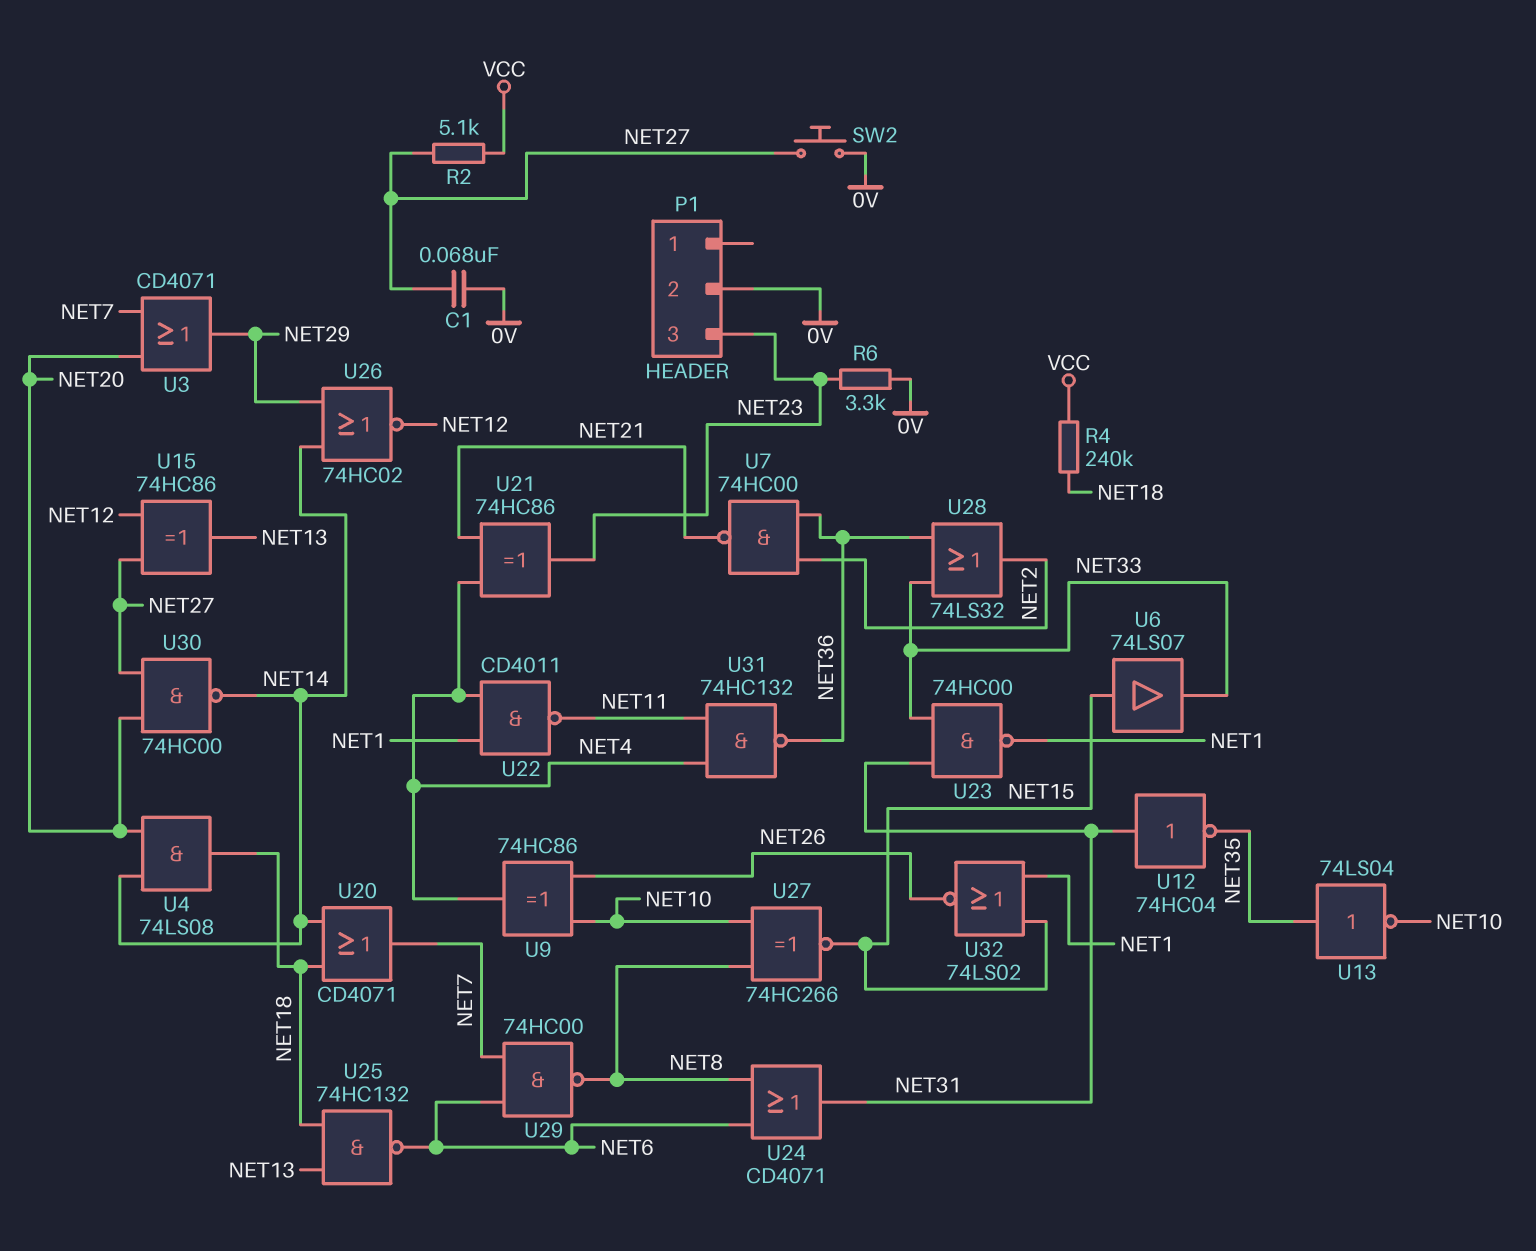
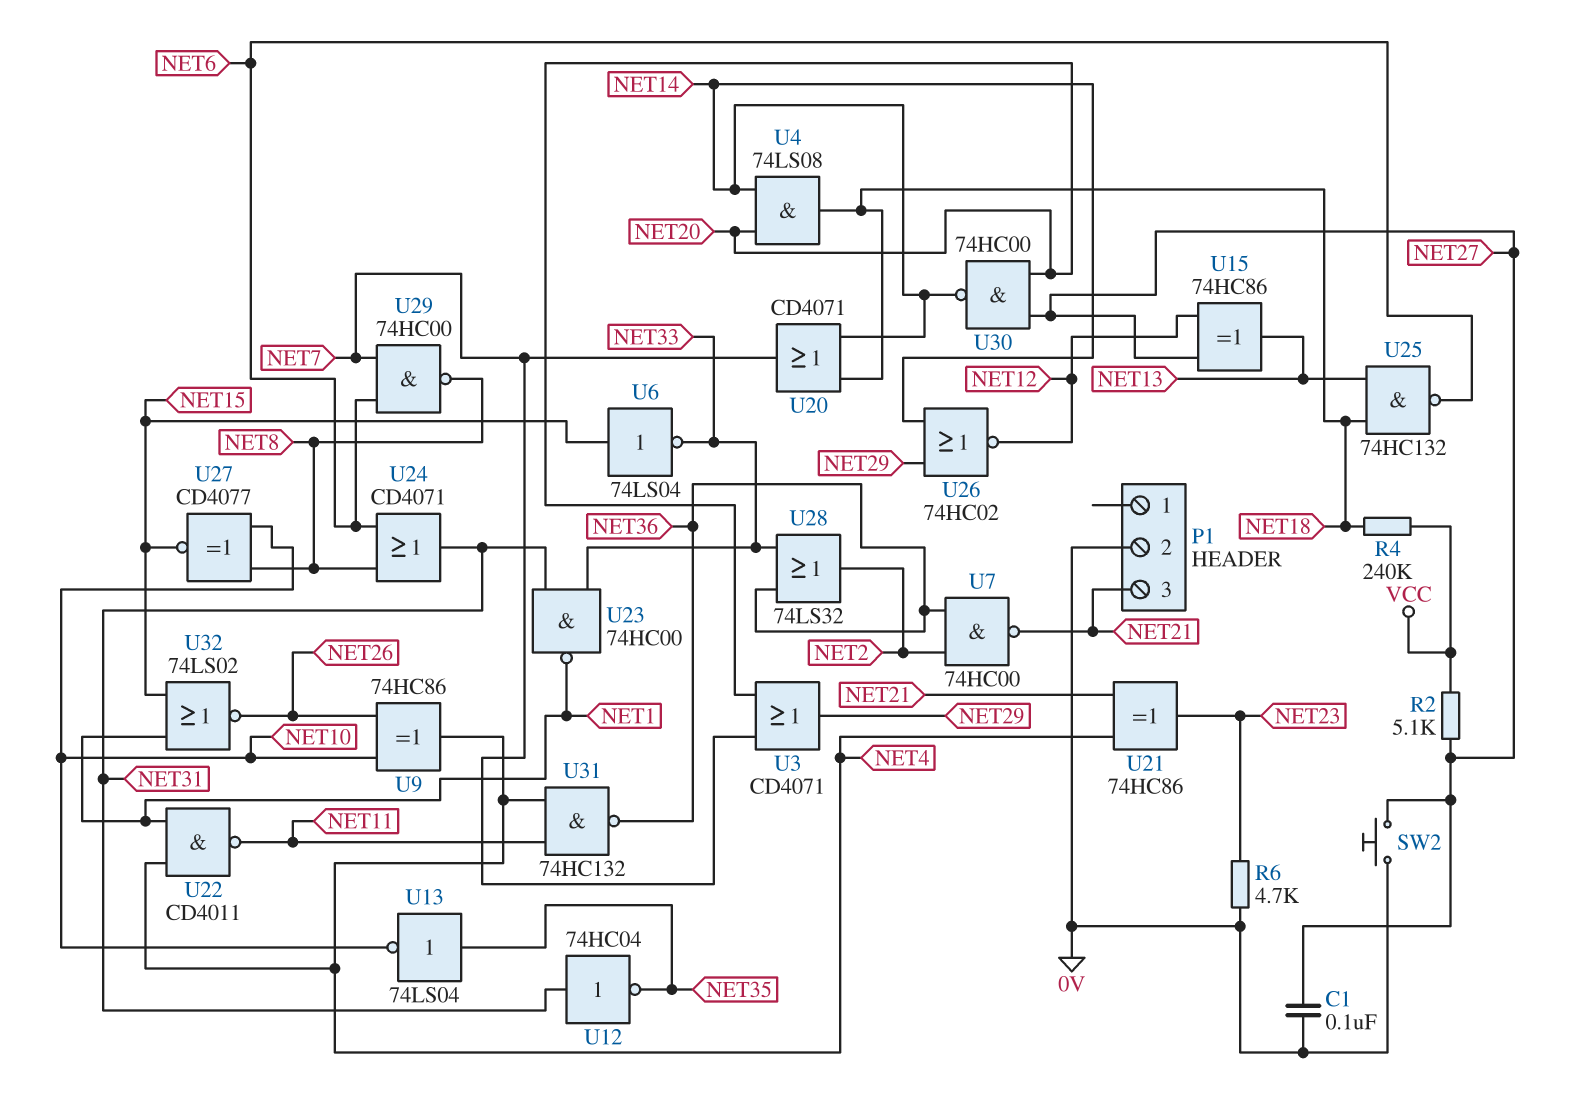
C1: 68nF (0V, NET27) -> 100nF (0V, NET27)
P1 pin 3: NET23 -> NET21
R6: 3.3k (0V, NET23) -> 4.7k (0V, NET23)
U6: buffer 74LS07 (in NET15, out NET33) -> NOT 74LS04 (in NET15, out NET33)
U27: XNOR 74HC266 (in NET8, in NET10, out NET15) -> XNOR CD4077 (in NET8, in NET10, out NET15)

